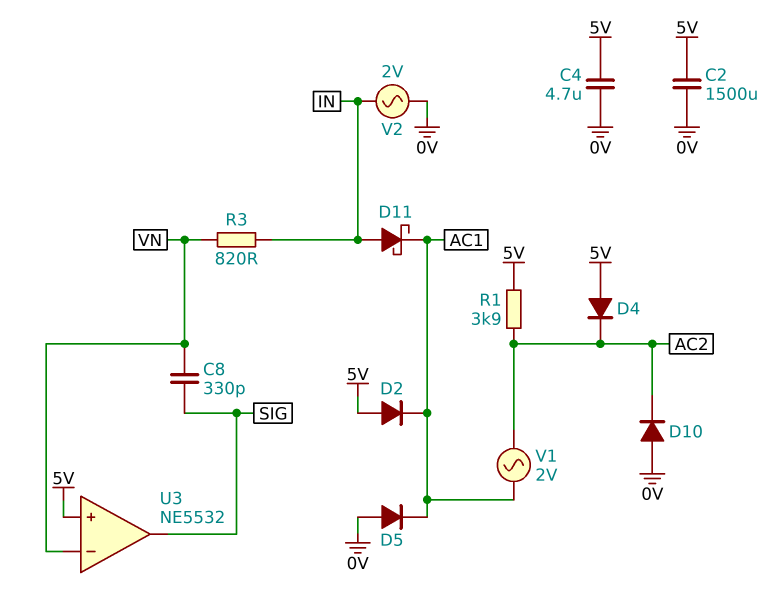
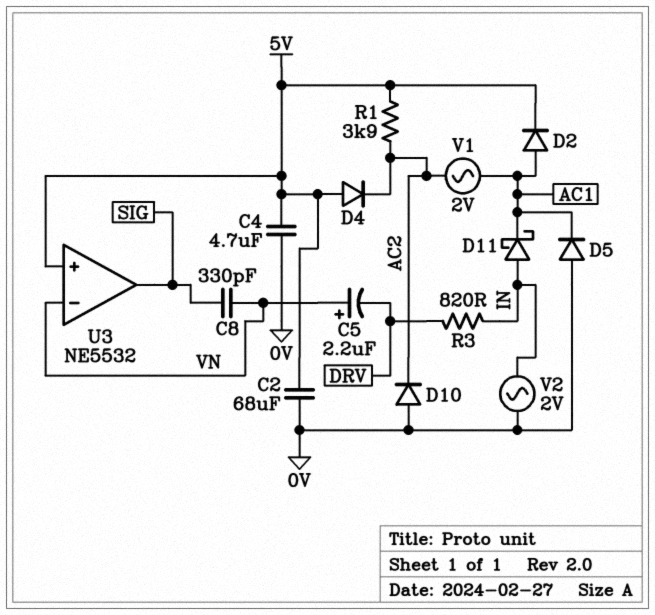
C2: 1500uF (0V, 5V) -> 68uF (0V, 5V)
C5: none -> 2.2uF (plus VN, minus DRV)
D2: diode (A 5V, K AC1) -> diode (A AC1, K 5V)
R3: 820 (IN, VN) -> 820 (DRV, IN)

